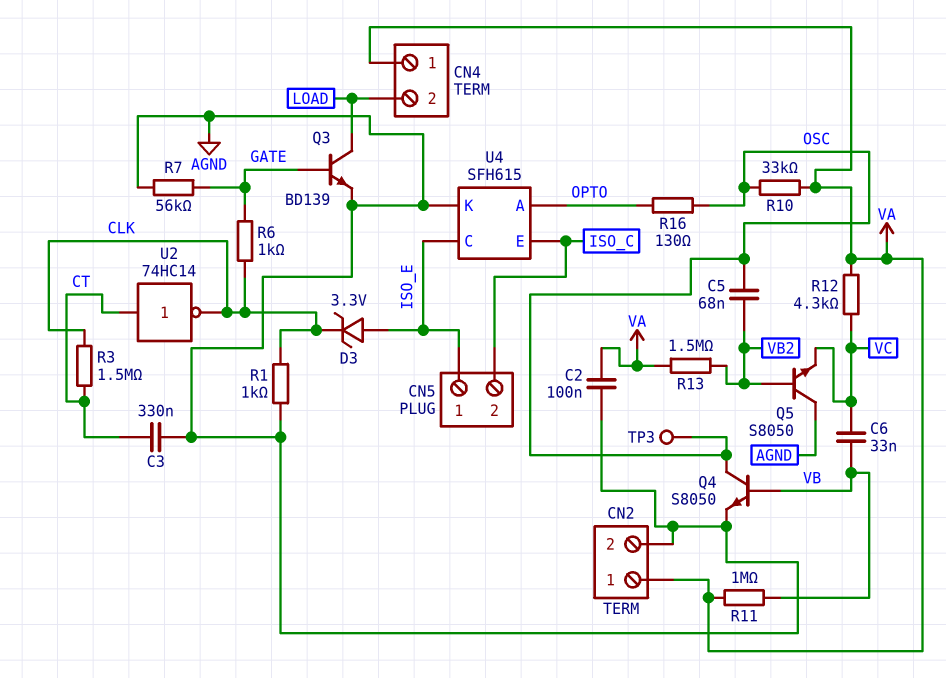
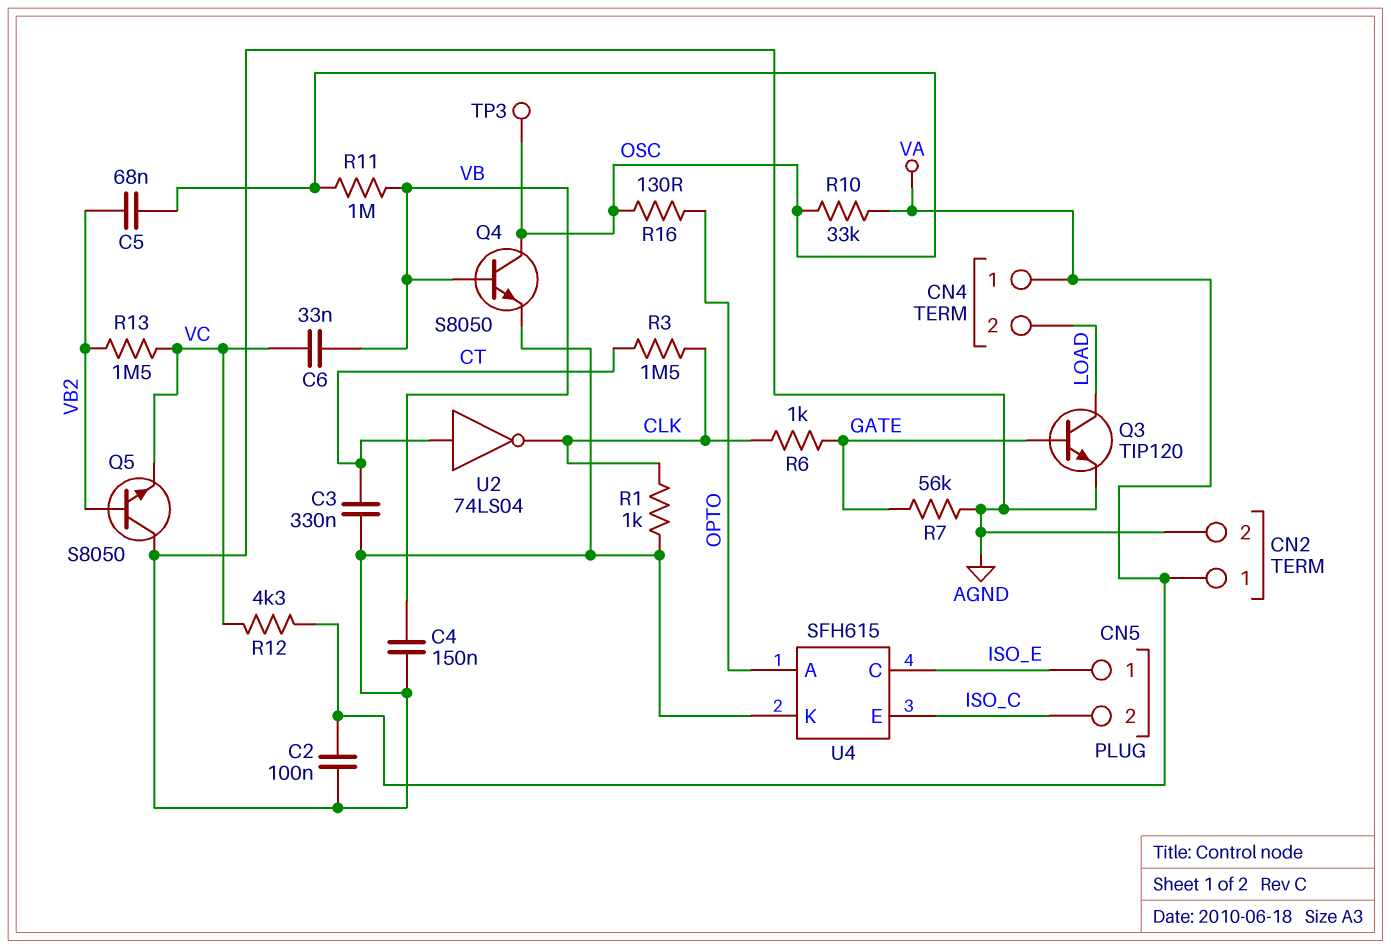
C4: none -> 150nF (AGND, VB)
D3: zener 3.3V (A ISO_E, K CLK) -> none
Q3: NPN BD139 (B GATE, C LOAD, E AGND) -> NPN TIP120 (B GATE, C LOAD, E AGND)
R11: 1M (VA, VB) -> 1M (OSC, VB)
R13: 1.5M (VA, VB2) -> 1.5M (VB2, VC)
U2: NOT 74HC14 (in CT, out CLK) -> NOT 74LS04 (in CT, out CLK)

